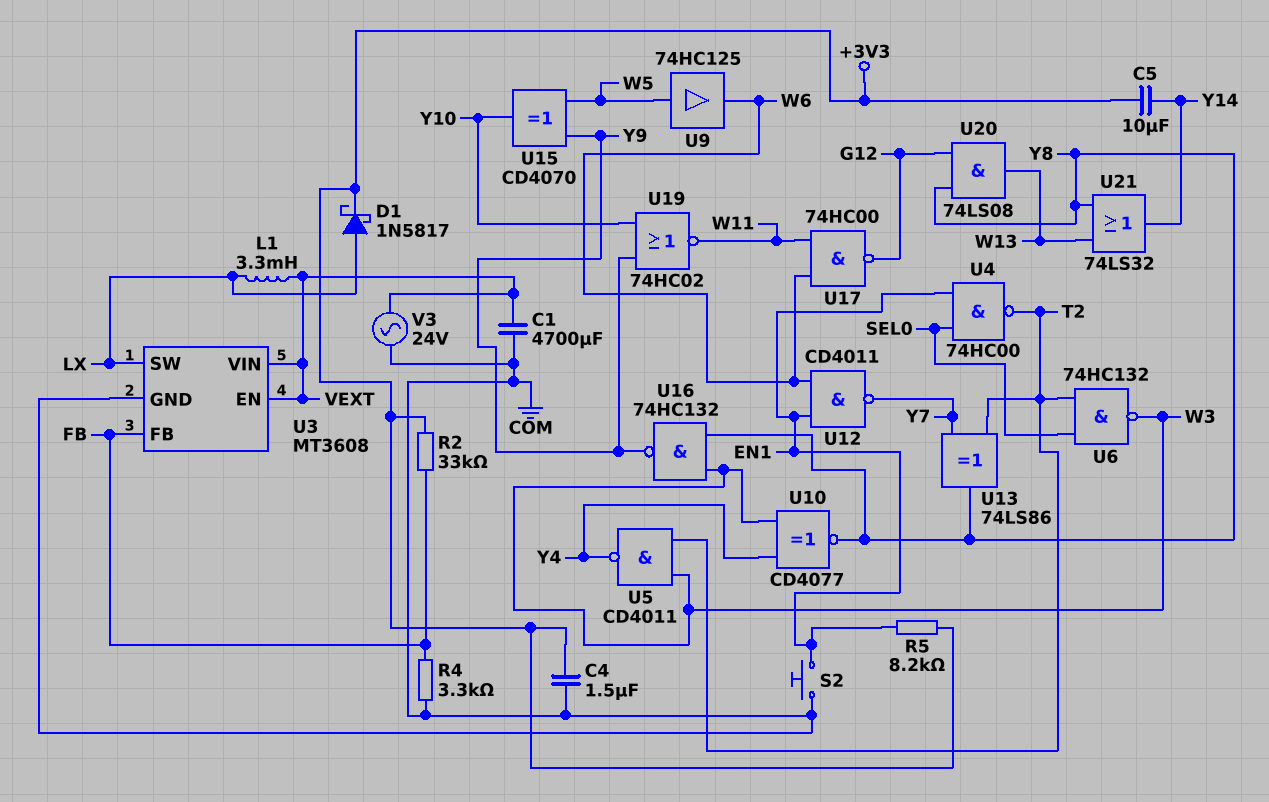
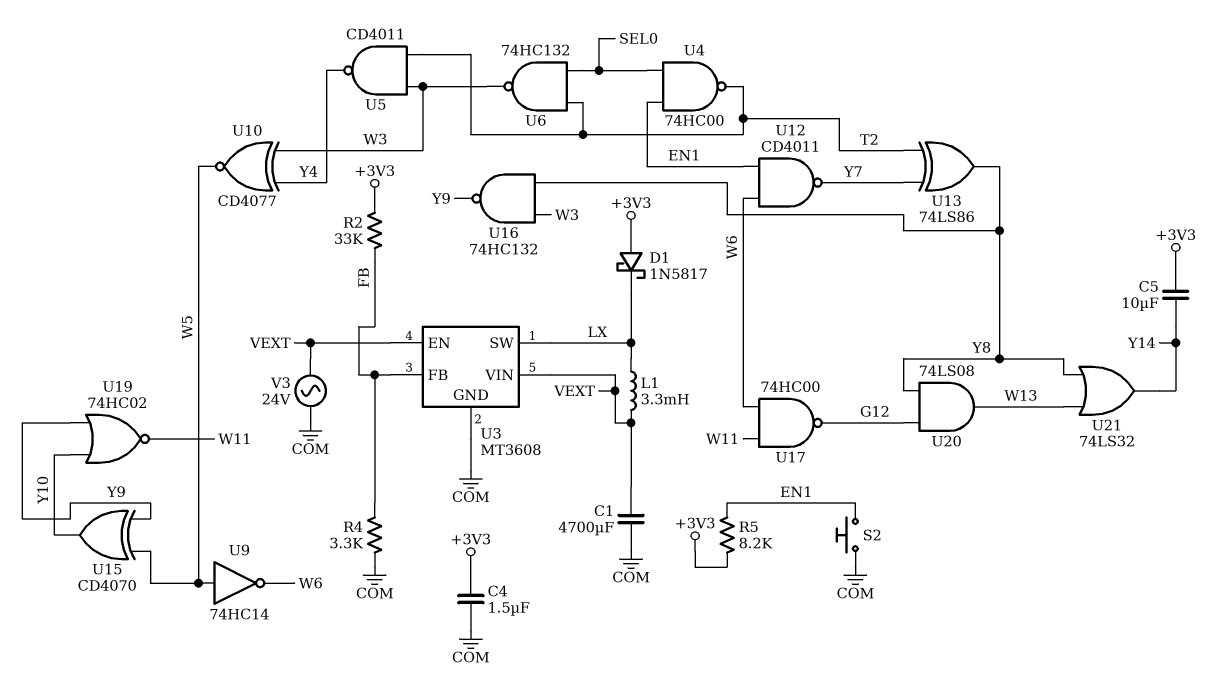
D1: schottky 1N5817 (A LX, K +3V3) -> schottky 1N5817 (A +3V3, K LX)
U9: buffer 74HC125 (in W5, out W6) -> NOT 74HC14 (in W5, out W6)
U10: XNOR CD4077 (in W3, in Y4, out Y8) -> XNOR CD4077 (in W3, in Y4, out W5)

